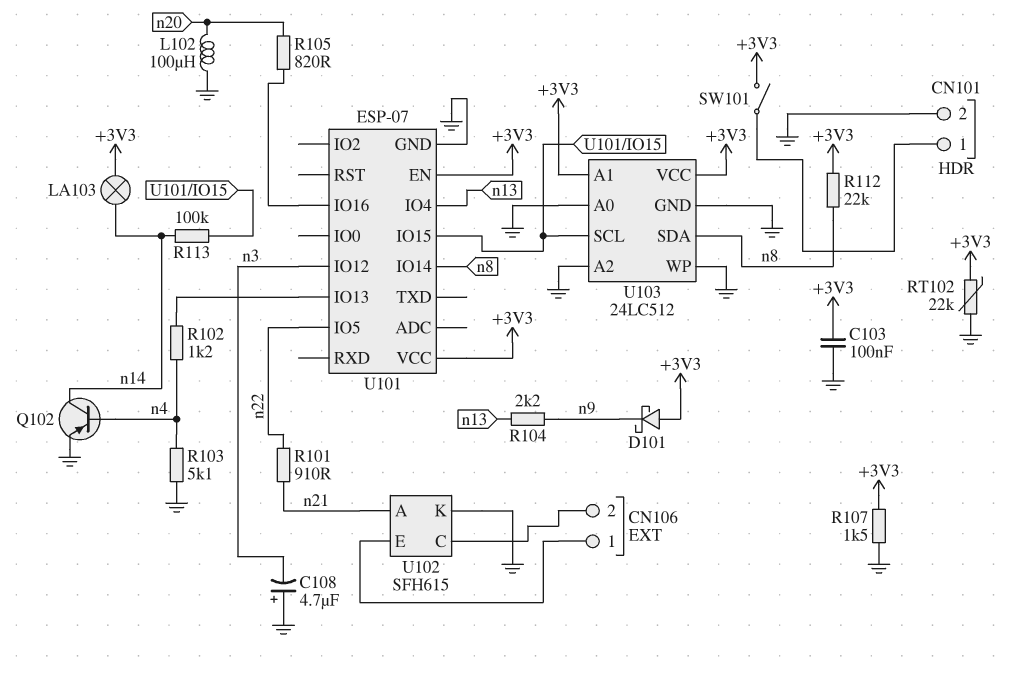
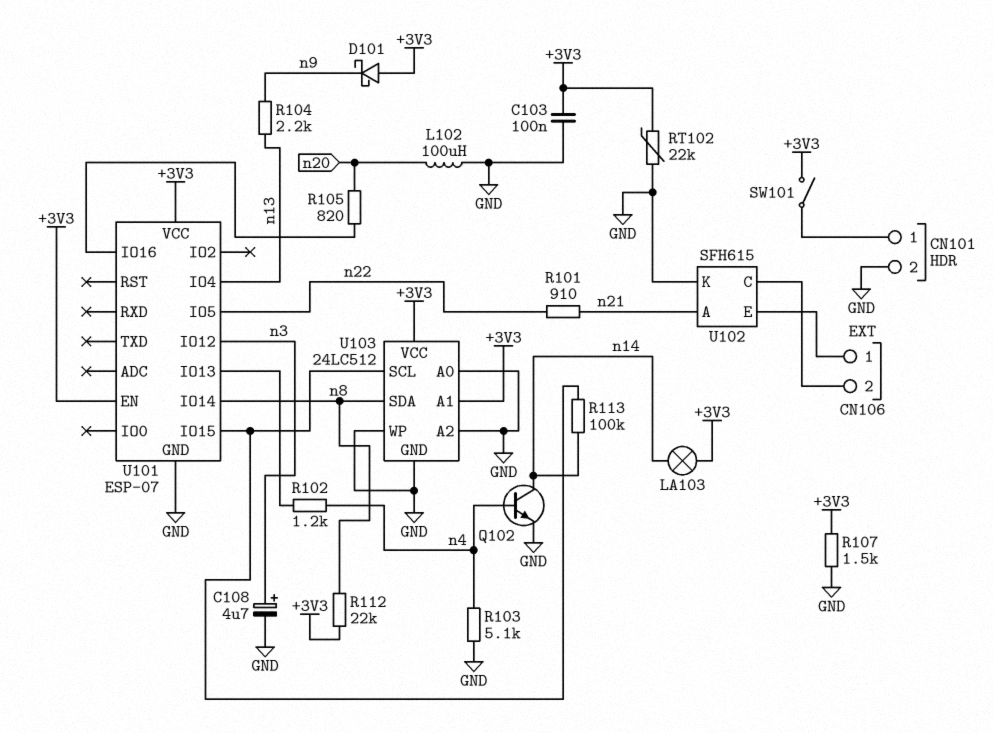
C108: 4.7uF (plus GND, minus n3) -> 4.7uF (plus n3, minus GND)
Q102: PNP (B n4, C n14, E GND) -> NPN (B n4, C n14, E GND)

